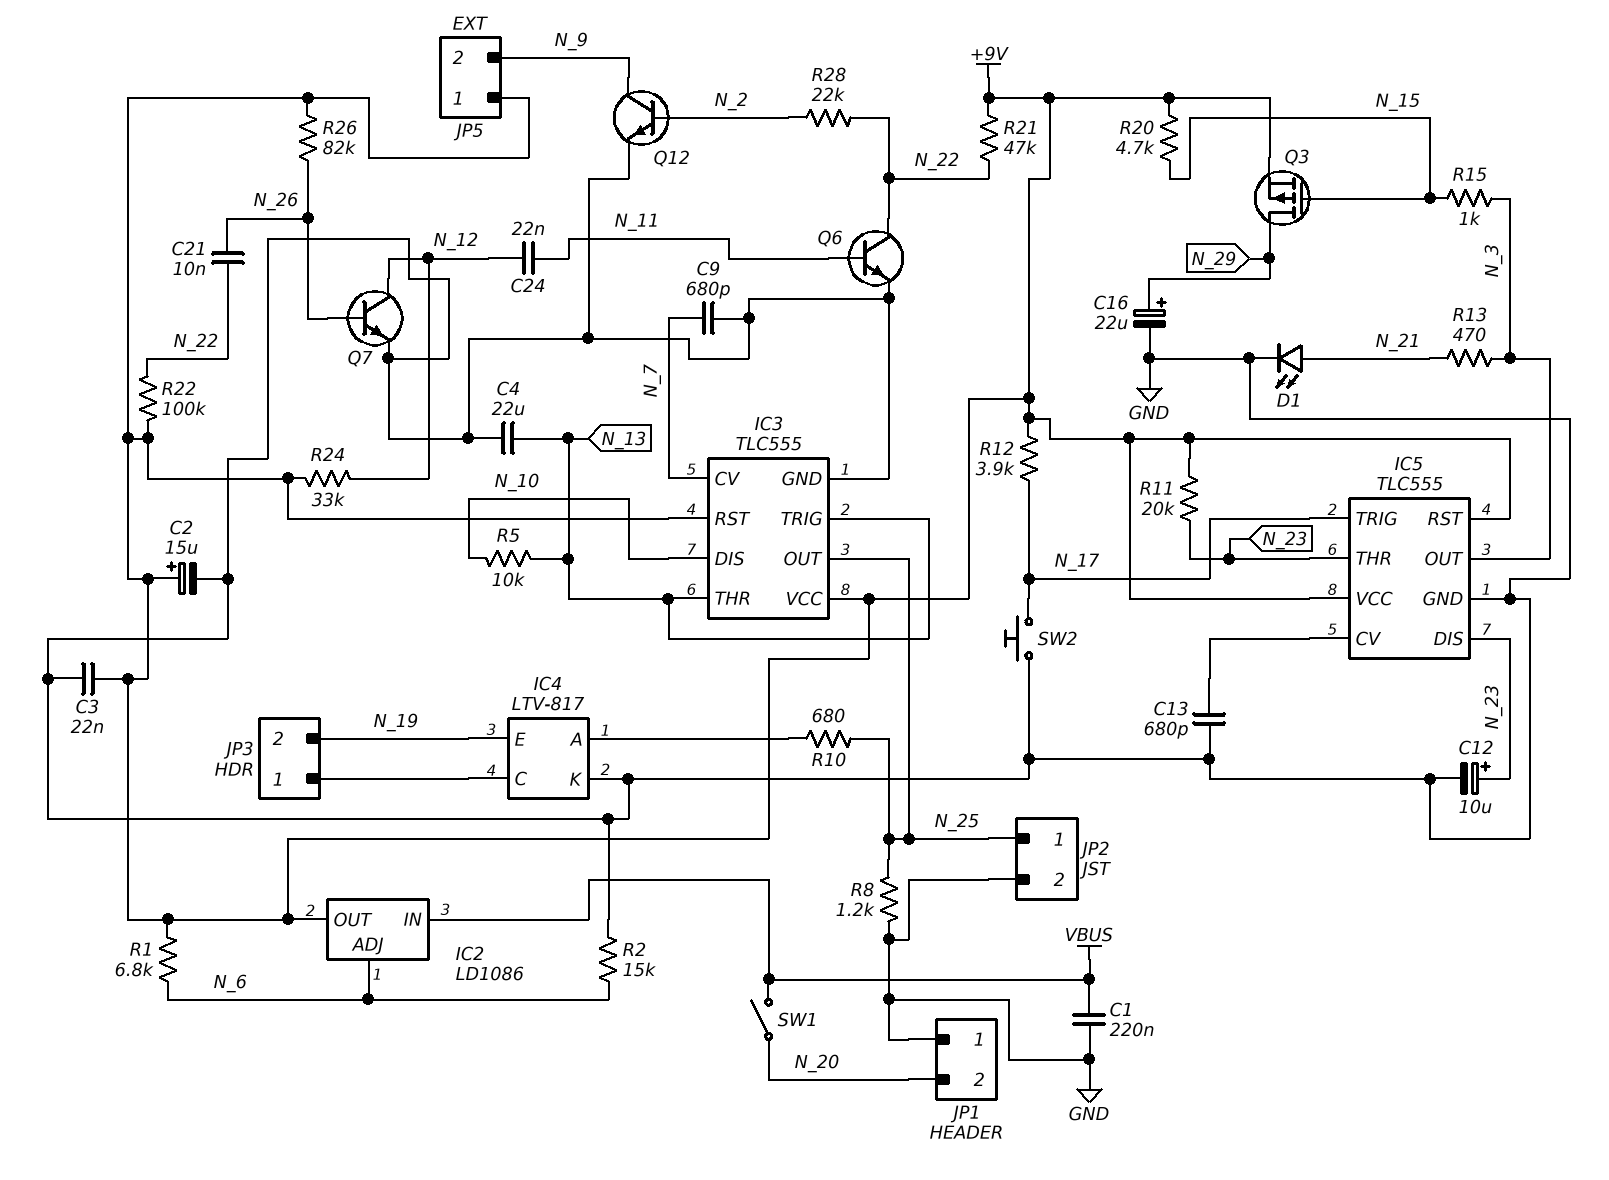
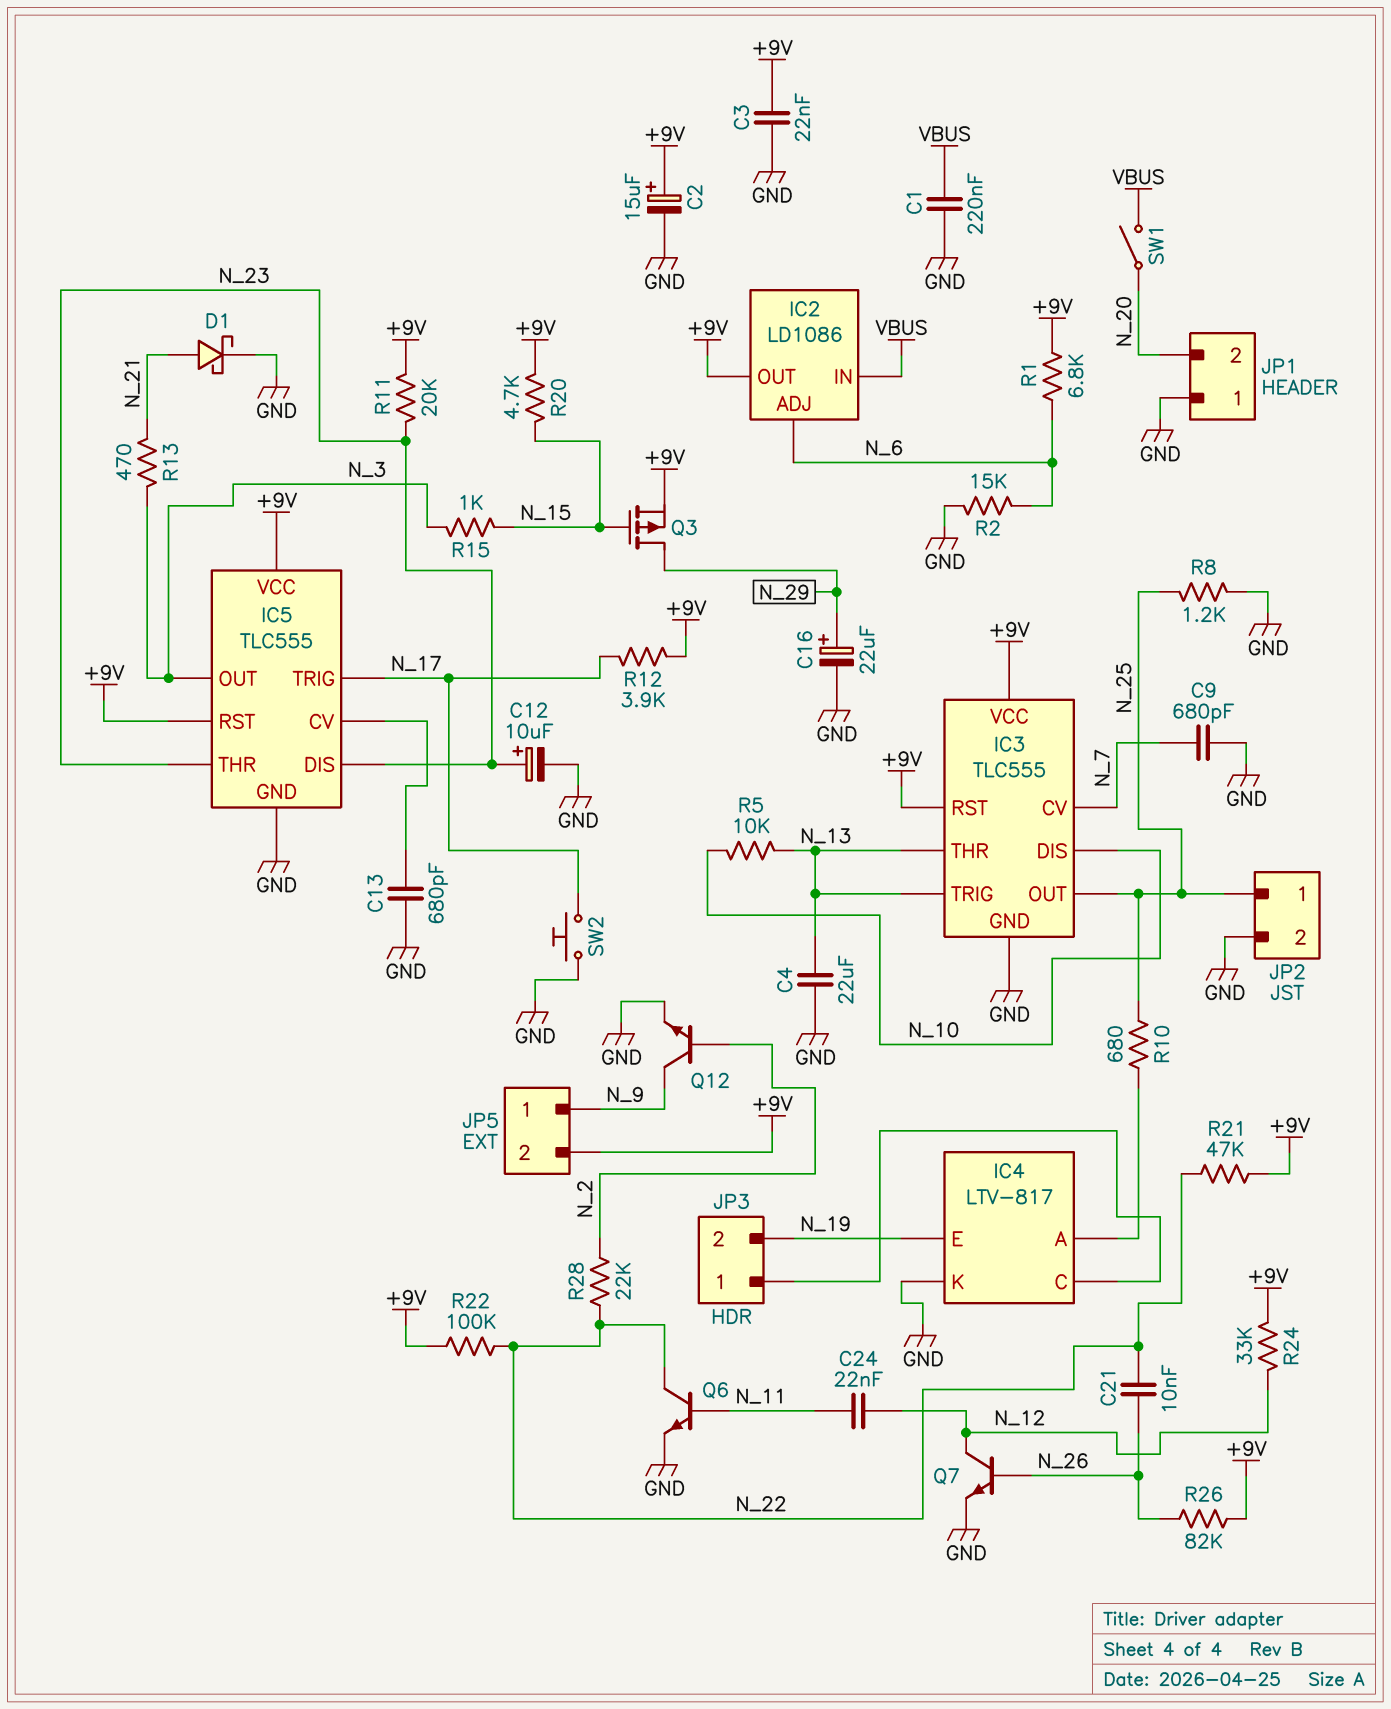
D1: LED (A N_21, K GND) -> schottky (A N_21, K GND)
JP5 pin 1: +9V -> N_9
JP5 pin 2: N_9 -> +9V

